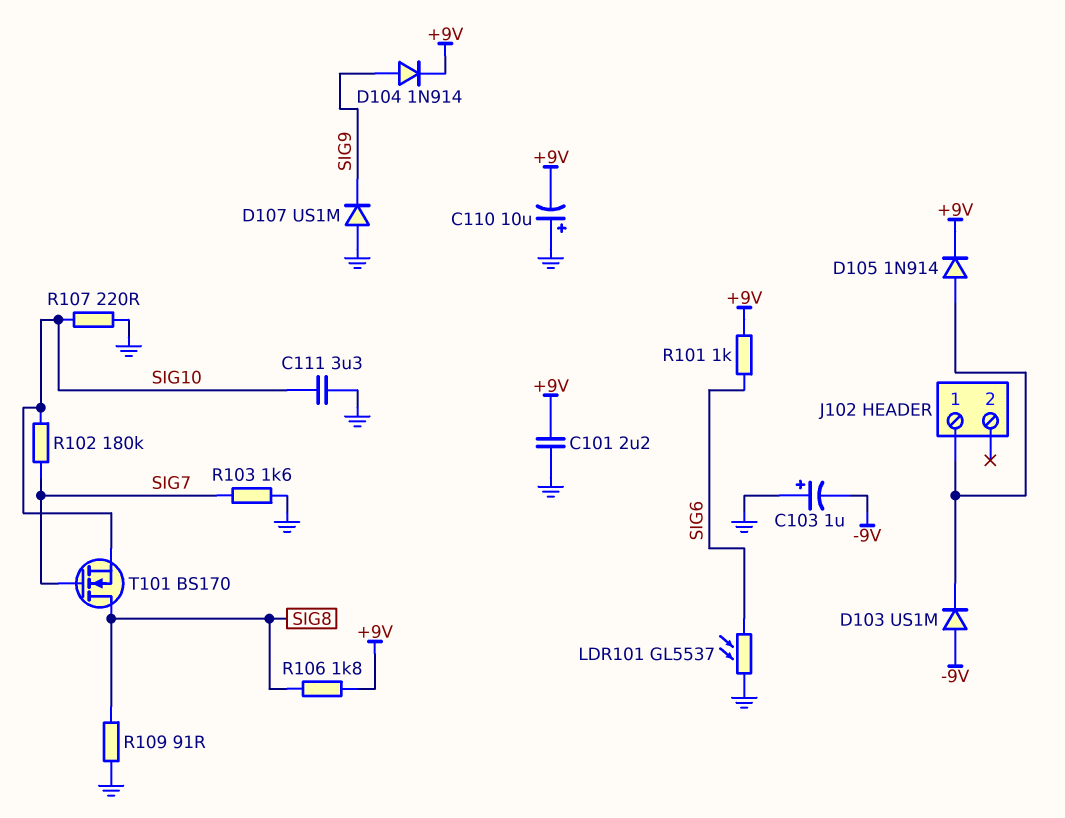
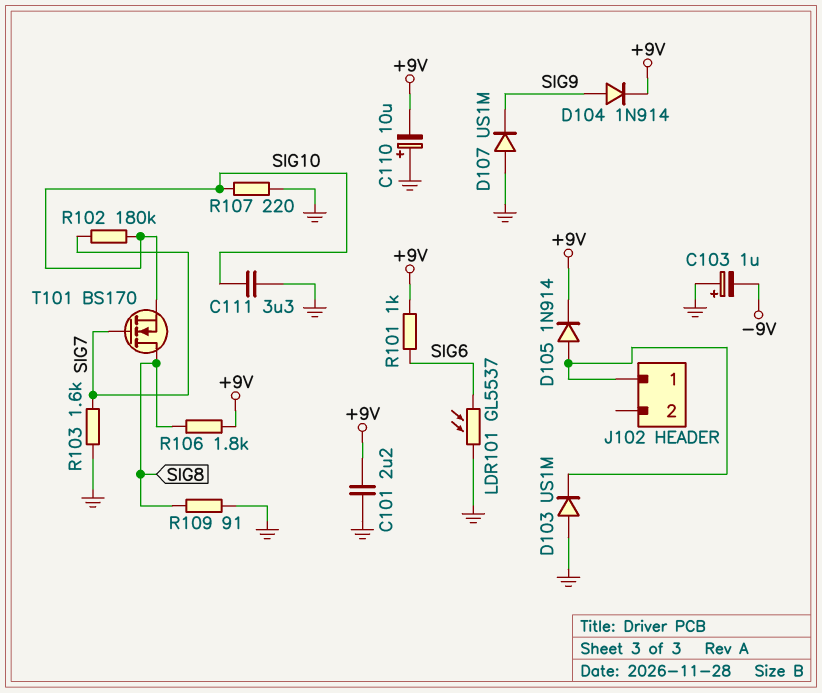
D103: diode US1M (A -9V, K J102/1) -> diode US1M (A GND, K J102/1)

